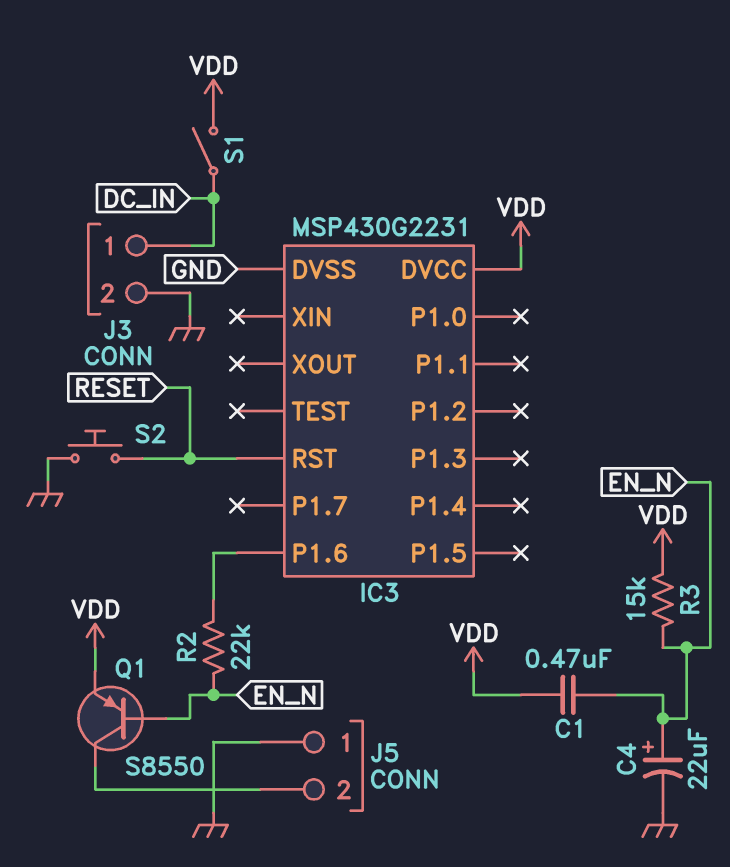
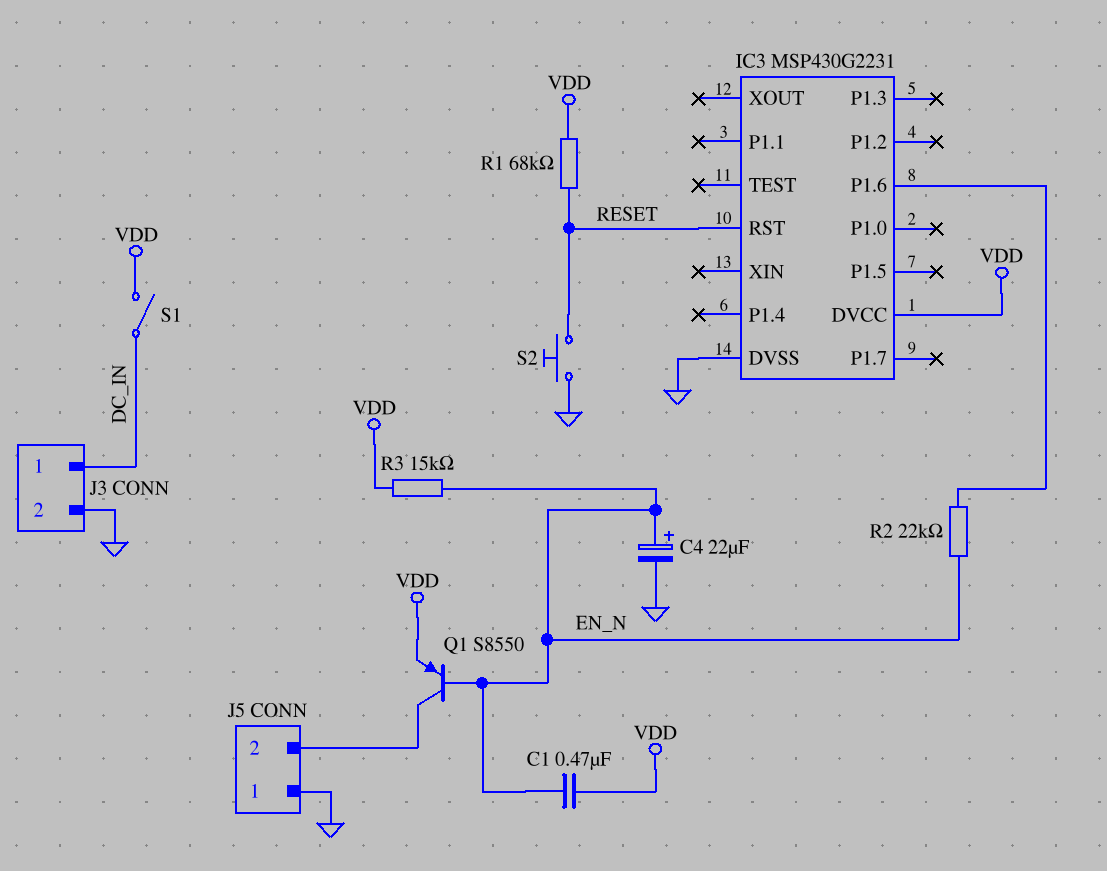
R1: none -> 68k (RESET, VDD)

